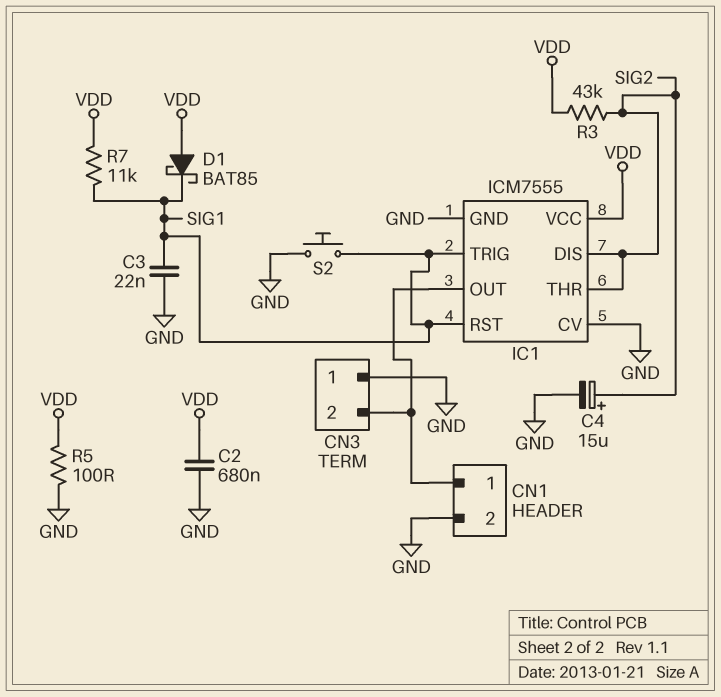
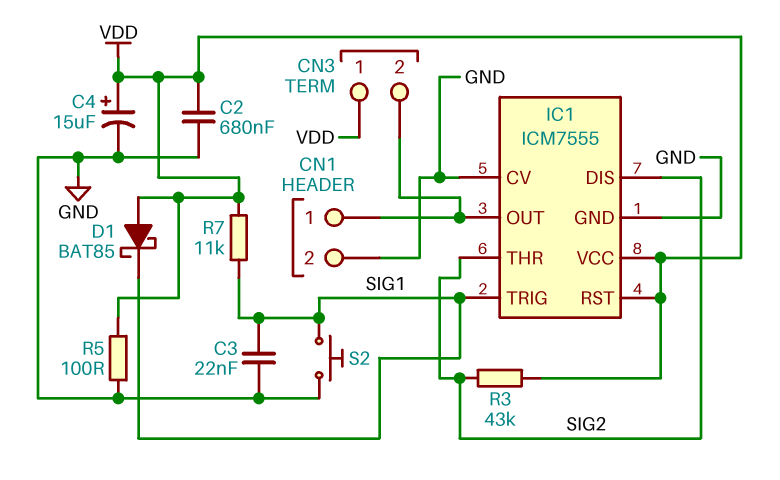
C4: 15uF (plus SIG2, minus GND) -> 15uF (plus VDD, minus GND)
CN3 pin 1: GND -> VDD
IC1 pin RST: SIG1 -> VDD

